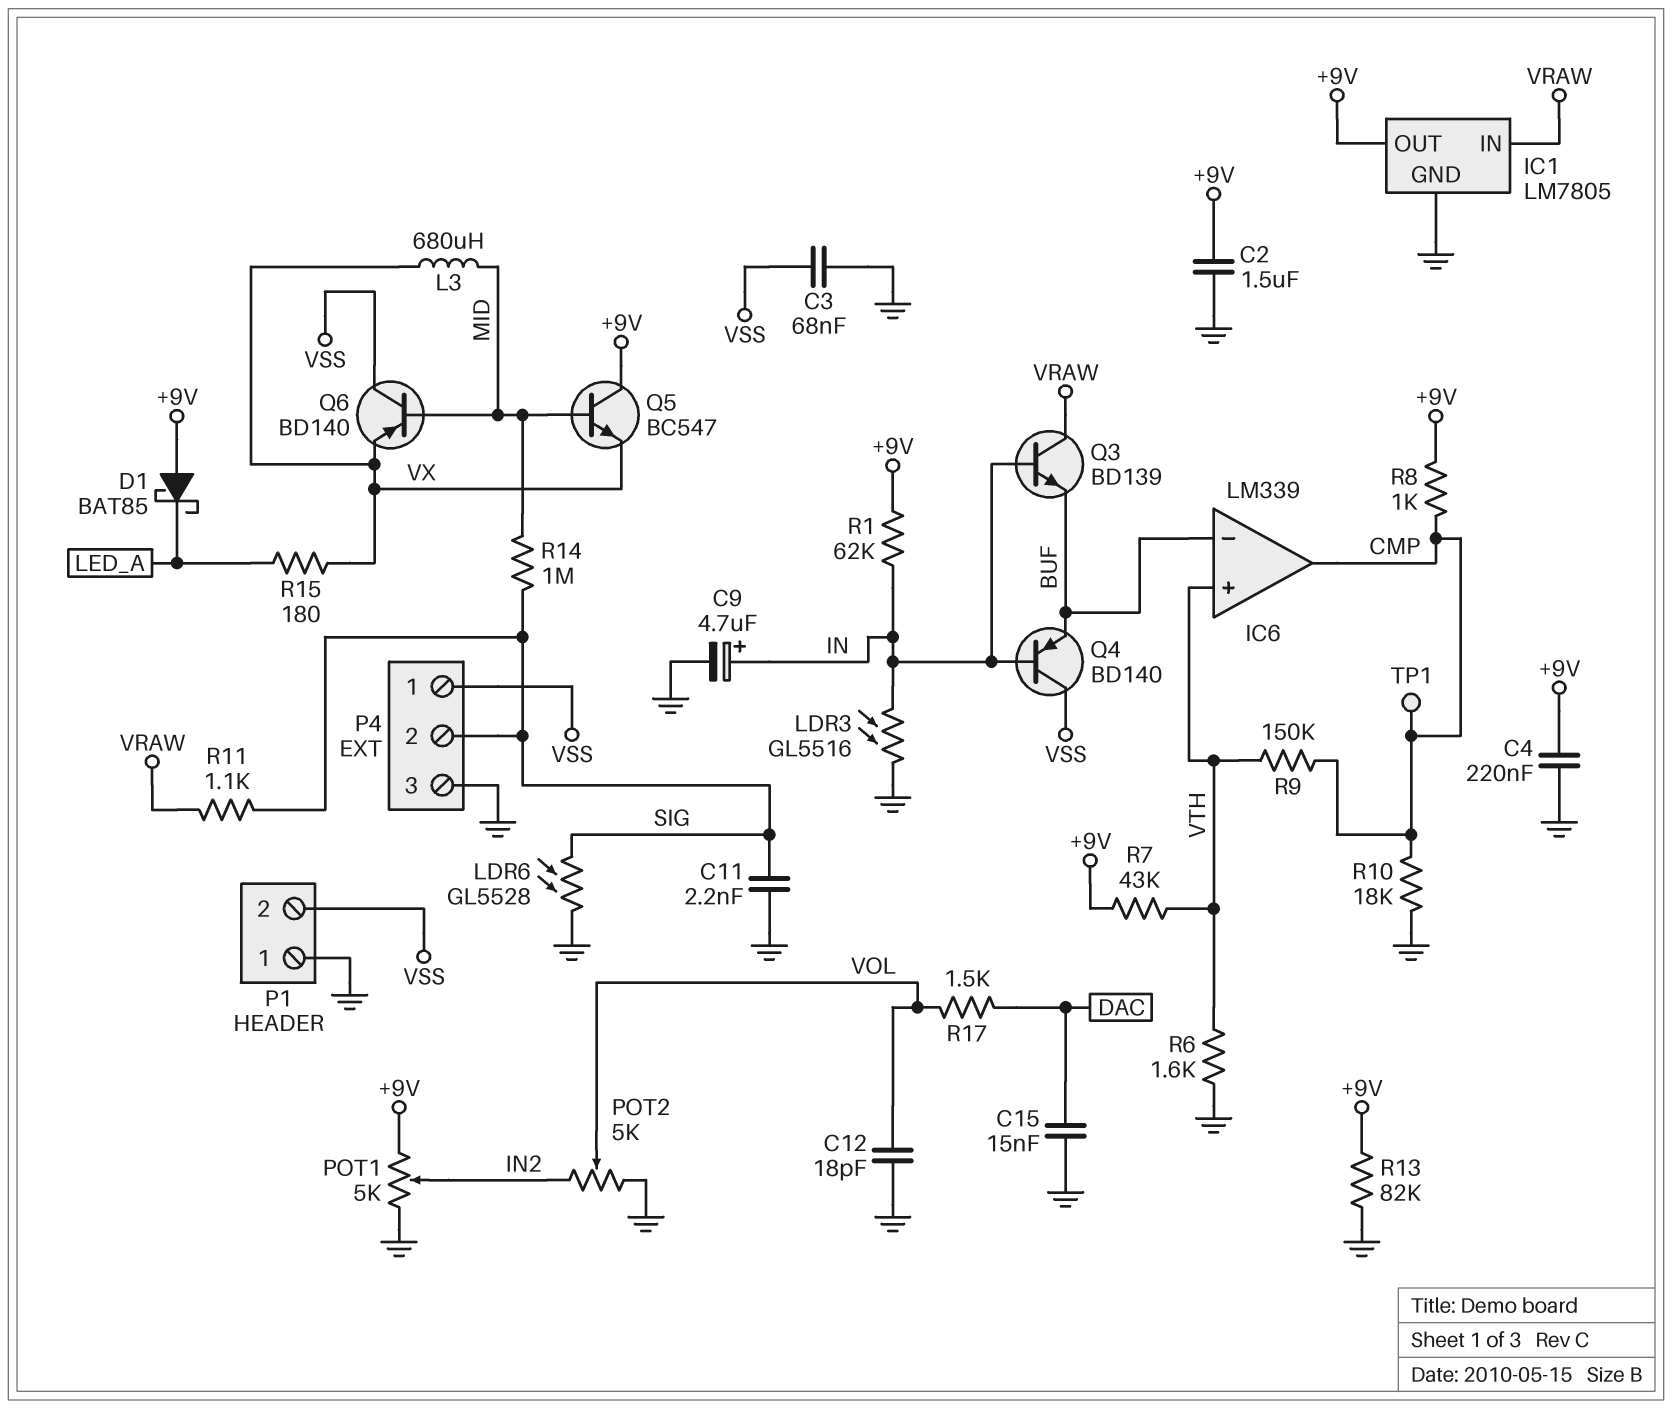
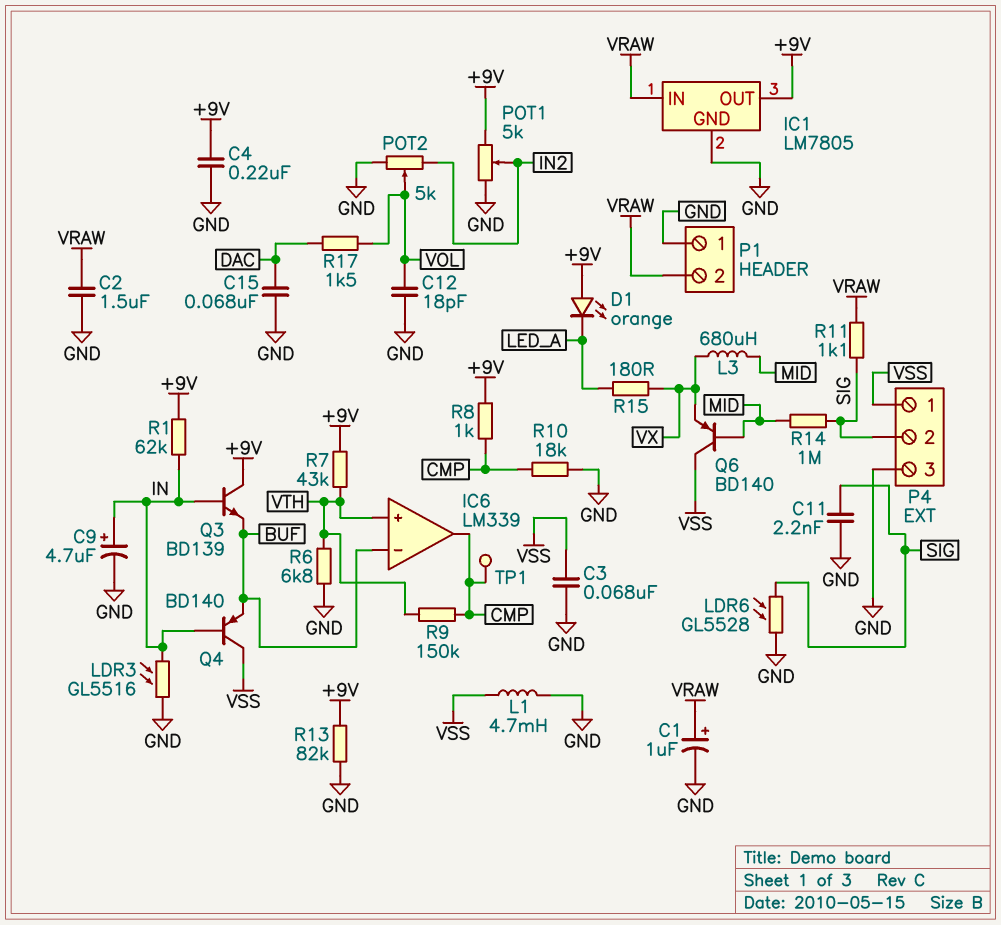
C1: none -> 1uF (plus VRAW, minus GND)
C2: 1.5uF (+9V, GND) -> 1.5uF (GND, VRAW)
C15: 15nF (DAC, GND) -> 68nF (DAC, GND)
D1: schottky BAT85 (A +9V, K LED_A) -> LED orange (A +9V, K LED_A)
L1: none -> 4.7mH (GND, VSS)
P1 pin 2: VSS -> VRAW
Q3: NPN BD139 (B IN, C VRAW, E BUF) -> NPN BD139 (B IN, C +9V, E BUF)
Q5: NPN BC547 (B MID, C +9V, E VX) -> none
R6: 1.6k (GND, VTH) -> 6.8k (GND, VTH)

